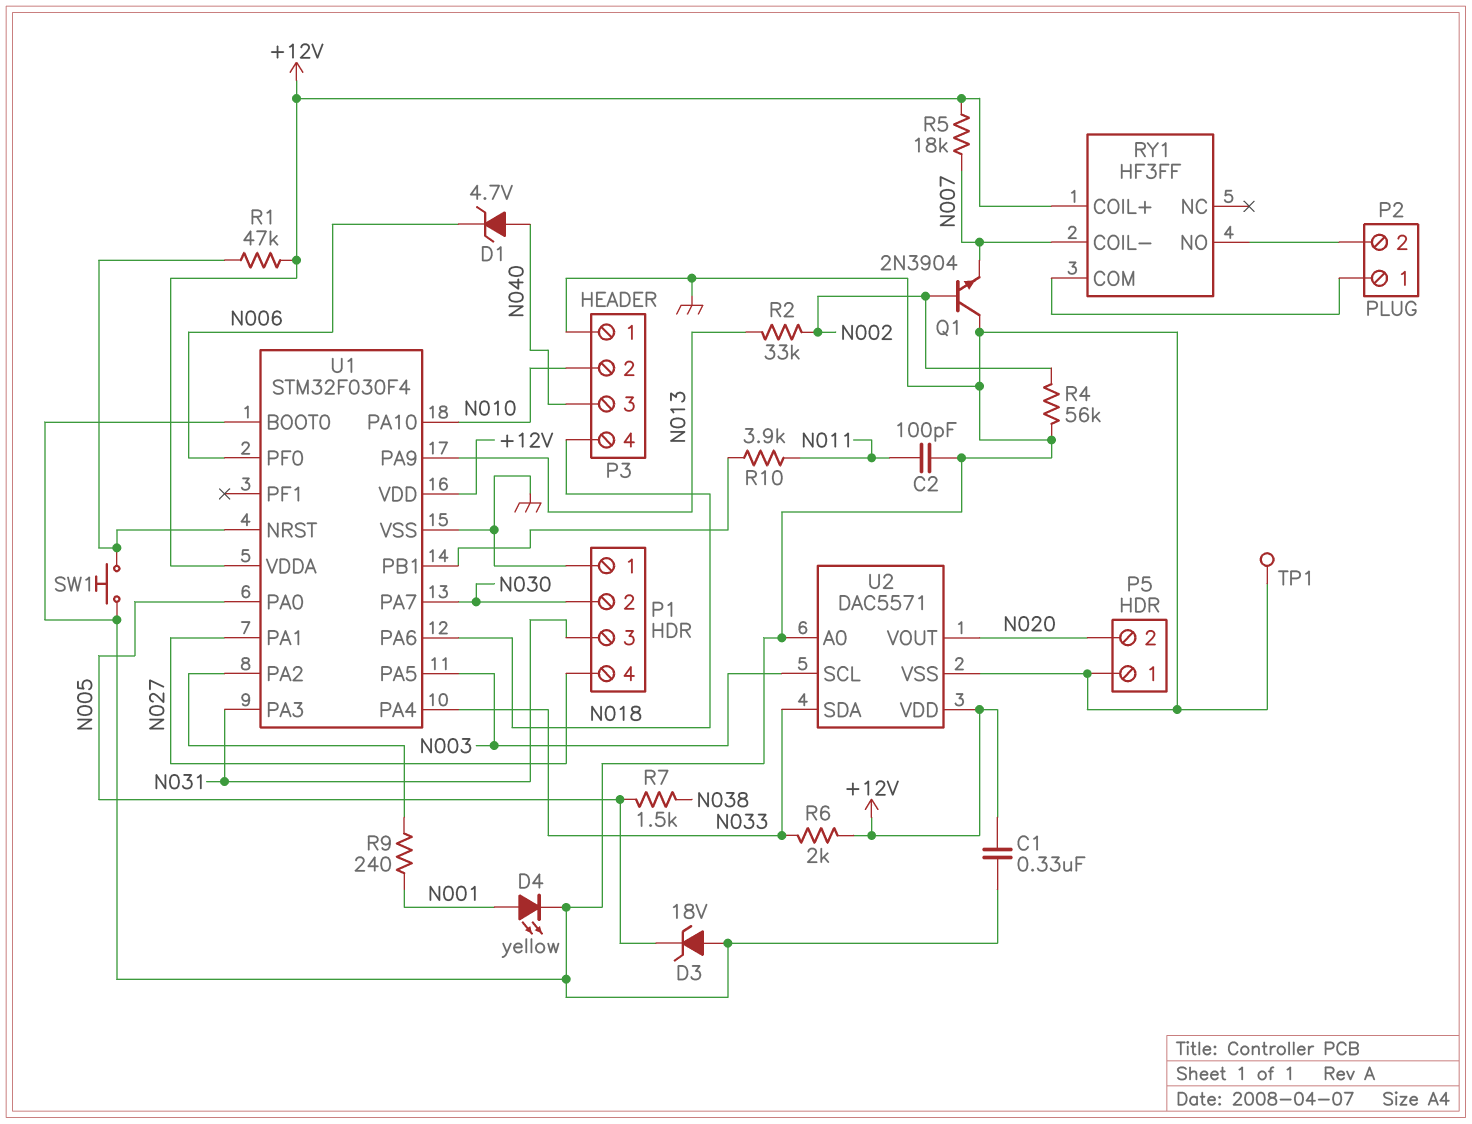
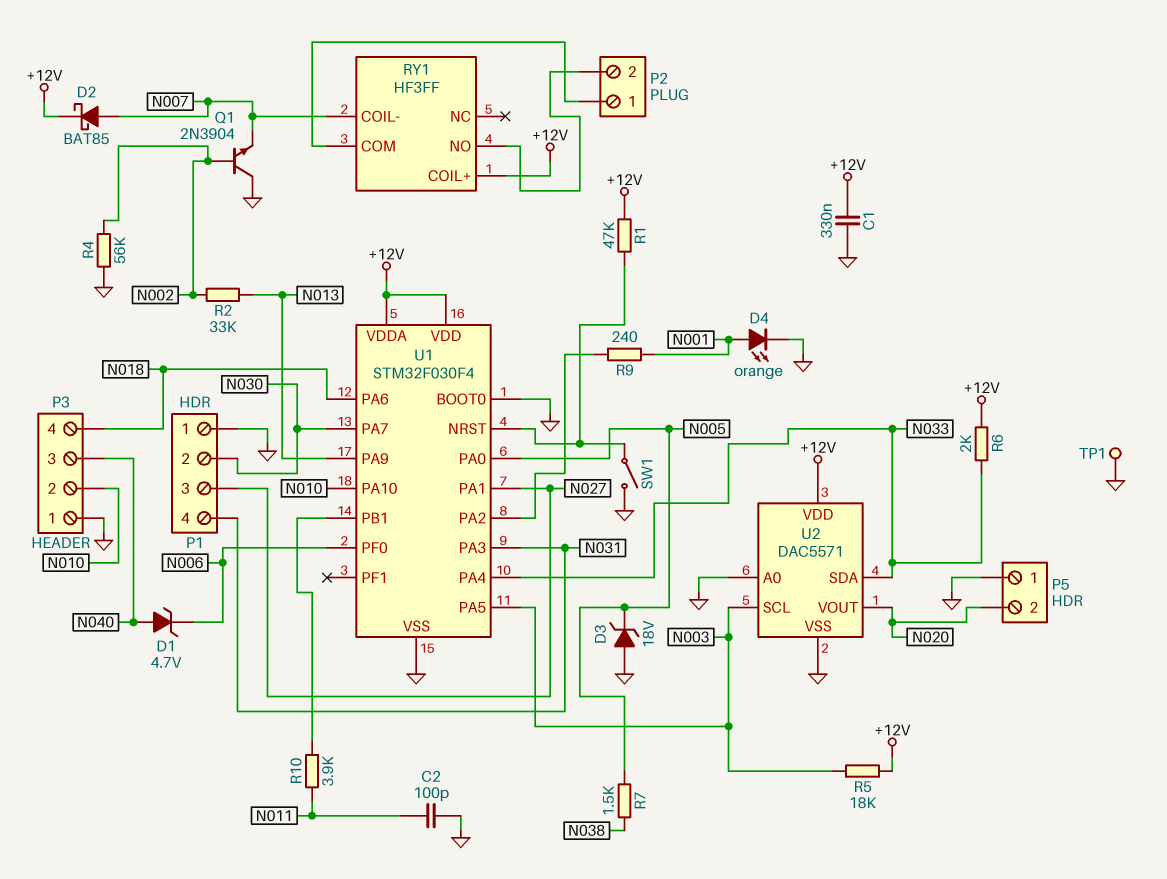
D2: none -> schottky BAT85 (A N007, K +12V)
D4: LED yellow (A N001, K GND) -> LED orange (A N001, K GND)
P1 pin 3: N031 -> N027
P1 pin 4: N027 -> N031
R5: 18k (+12V, N007) -> 18k (+12V, N003)
SW1: button (GND, U1/NRST) -> switch (GND, U1/NRST)

